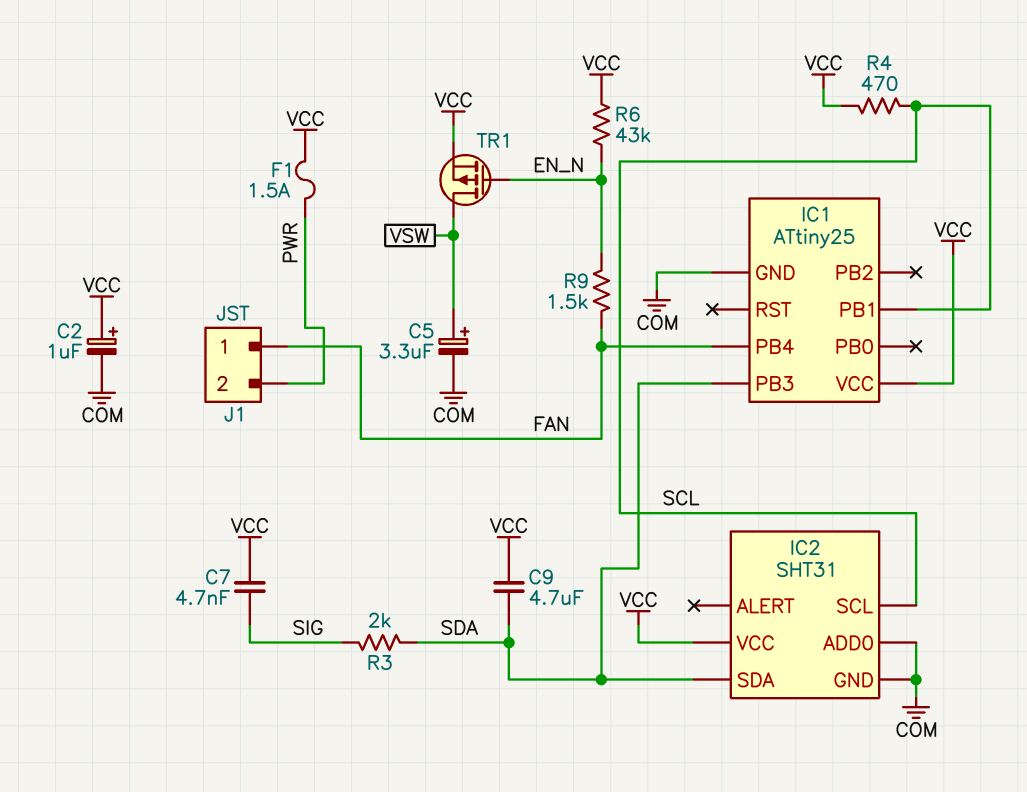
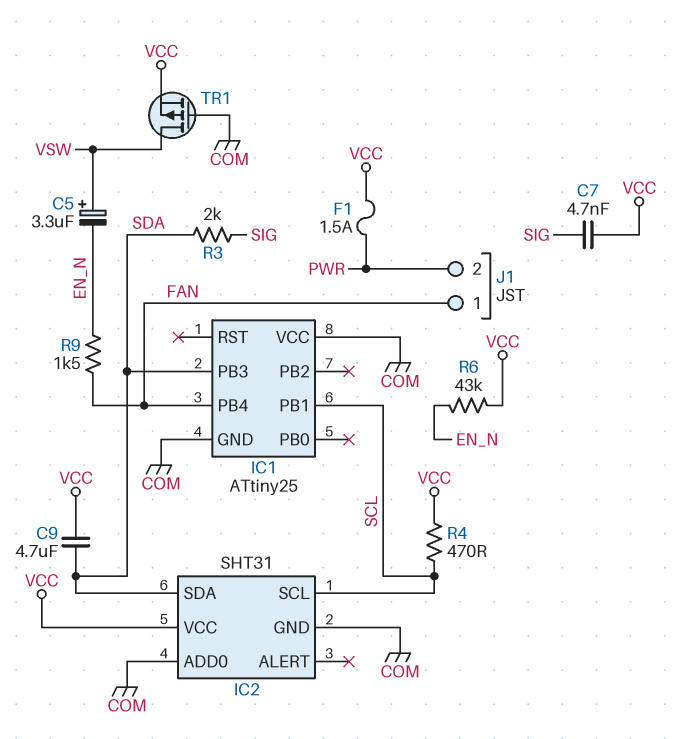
C2: 1uF (plus VCC, minus COM) -> none
C5: 3.3uF (plus VSW, minus COM) -> 3.3uF (plus VSW, minus EN_N)
IC1 pin VCC: VCC -> COM
TR1: PMOS (G EN_N, D VSW, S VCC) -> PMOS (G COM, D VSW, S VCC)

